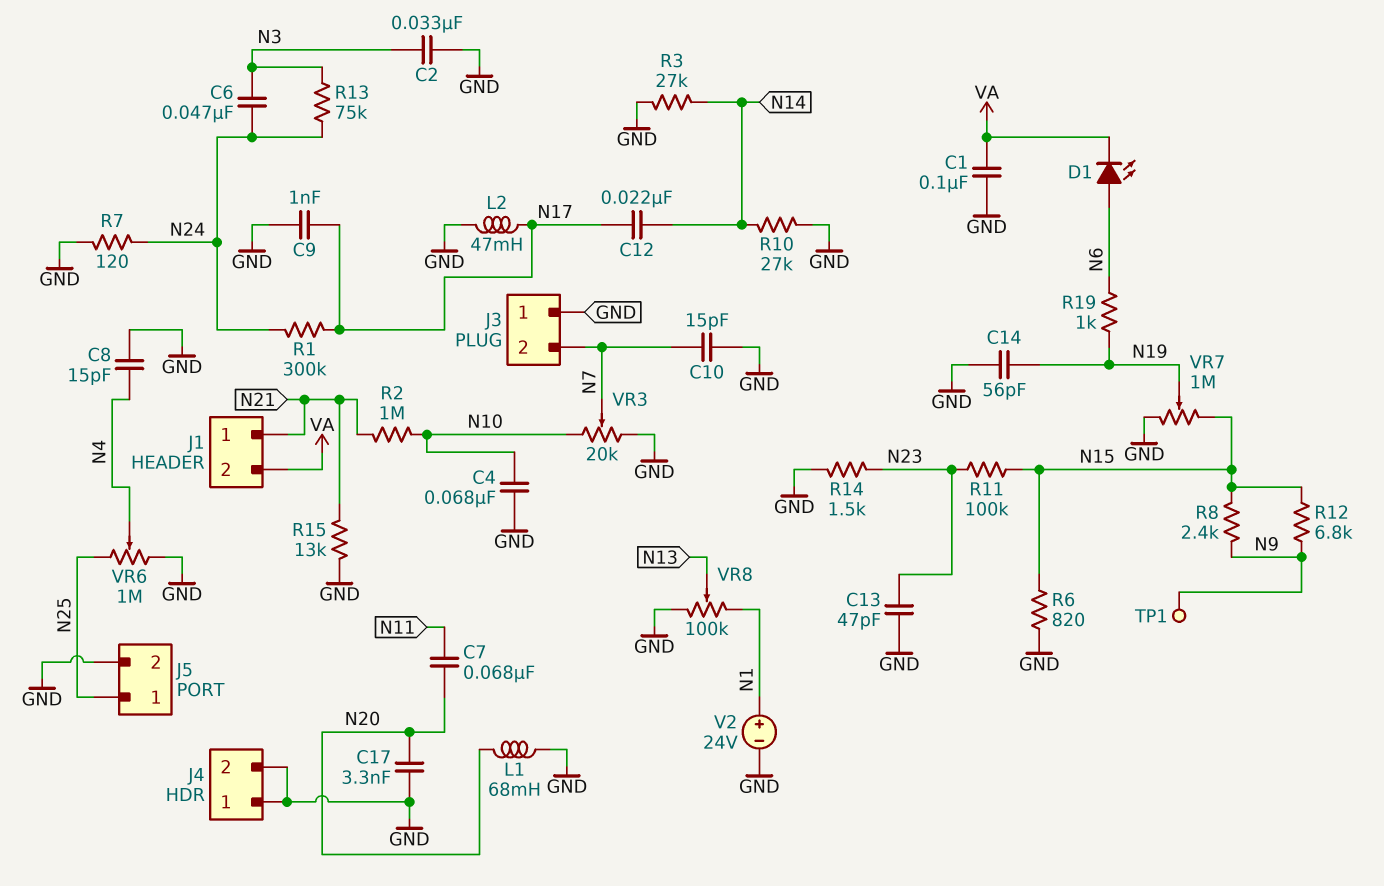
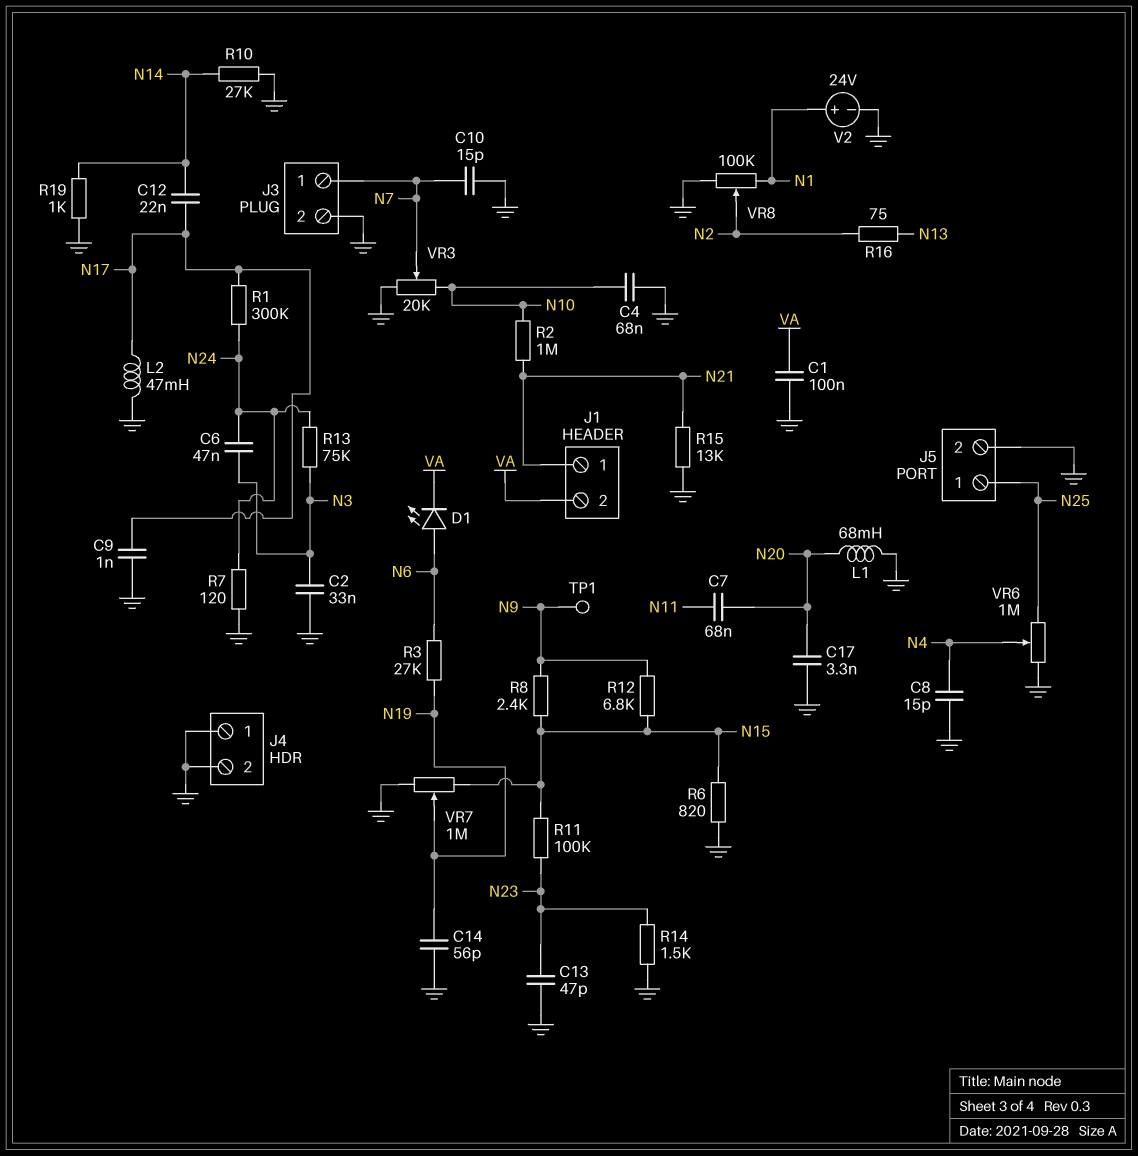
J3 pin 1: GND -> N7
J3 pin 2: N7 -> GND
R3: 27k (GND, N14) -> 27k (N6, N19)
R16: none -> 75 (N2, N13)
R19: 1k (N6, N19) -> 1k (GND, N14)
VR8: 100k (GND, N1, wiper N13) -> 100k (GND, N1, wiper N2)

